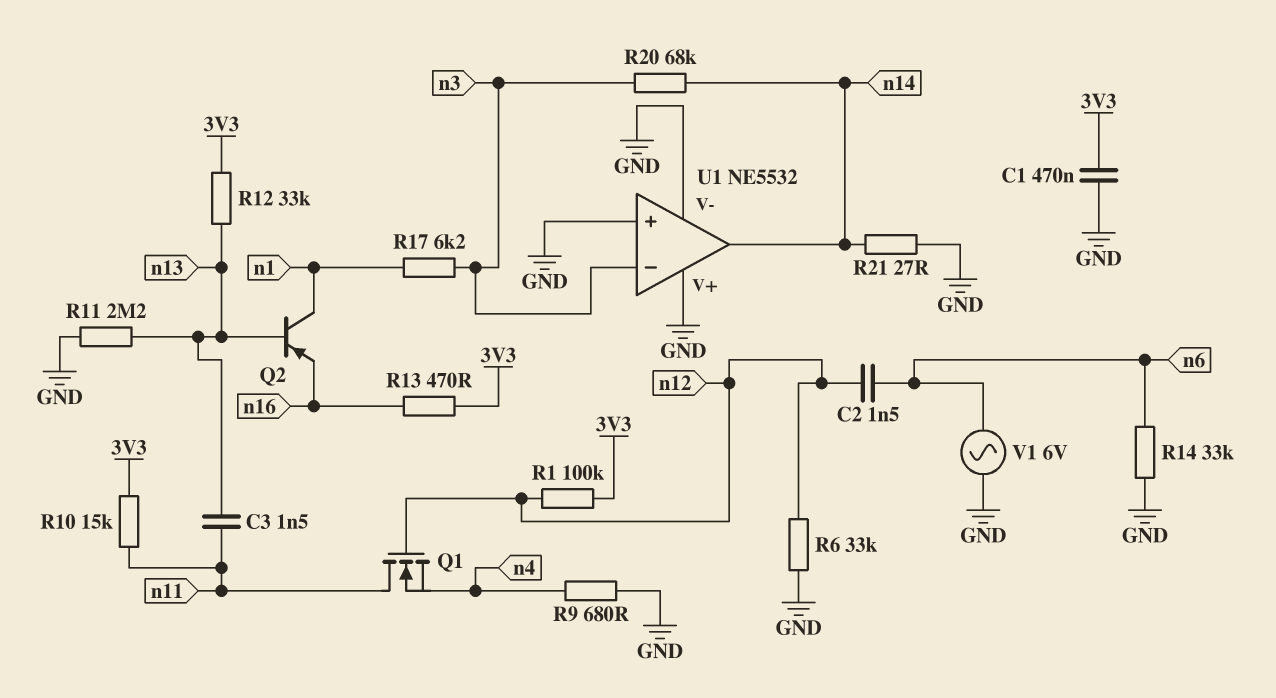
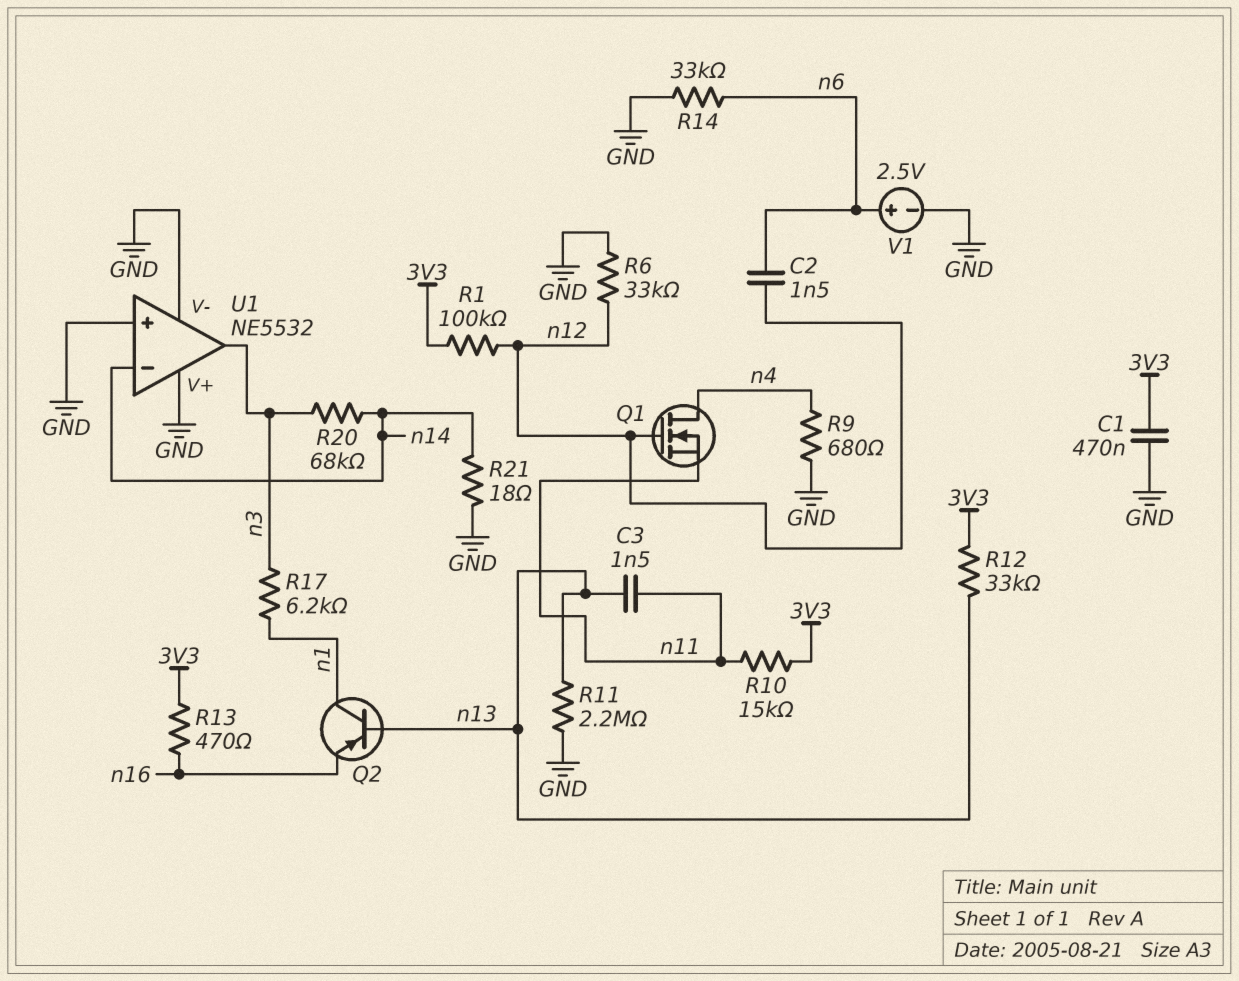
Q1: NMOS (G n12, D n11, S n4) -> NMOS (G n12, D n4, S n11)
R21: 27 (GND, n14) -> 18 (GND, n14)
U1 pin in-: n3 -> n14
U1 pin out: n14 -> n3
V1: AC 6V (GND, n6) -> 2.5V (plus n6, minus GND)

